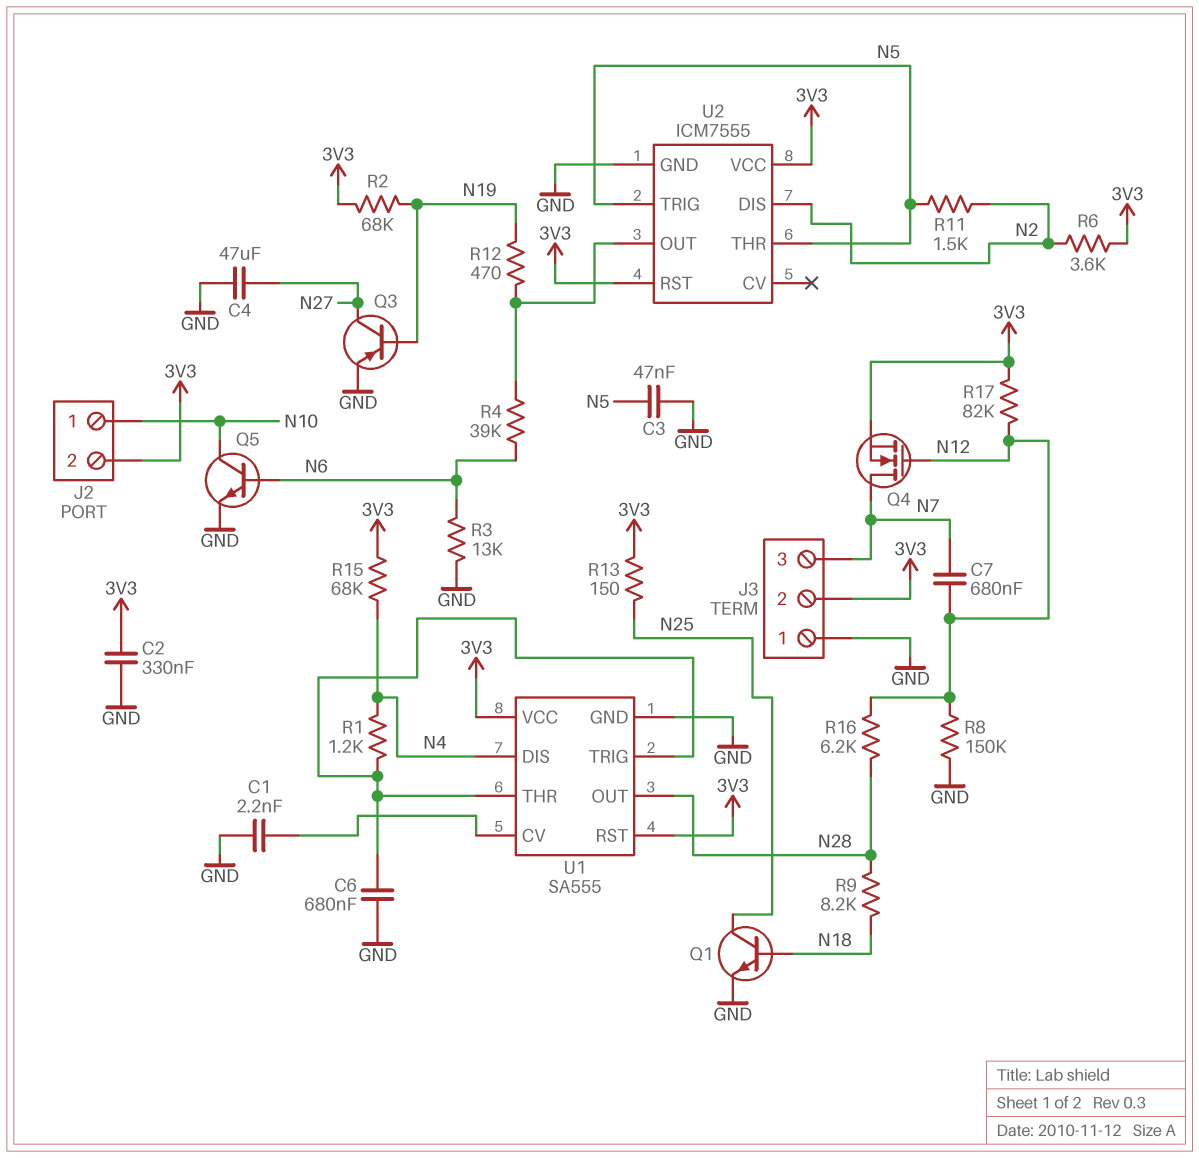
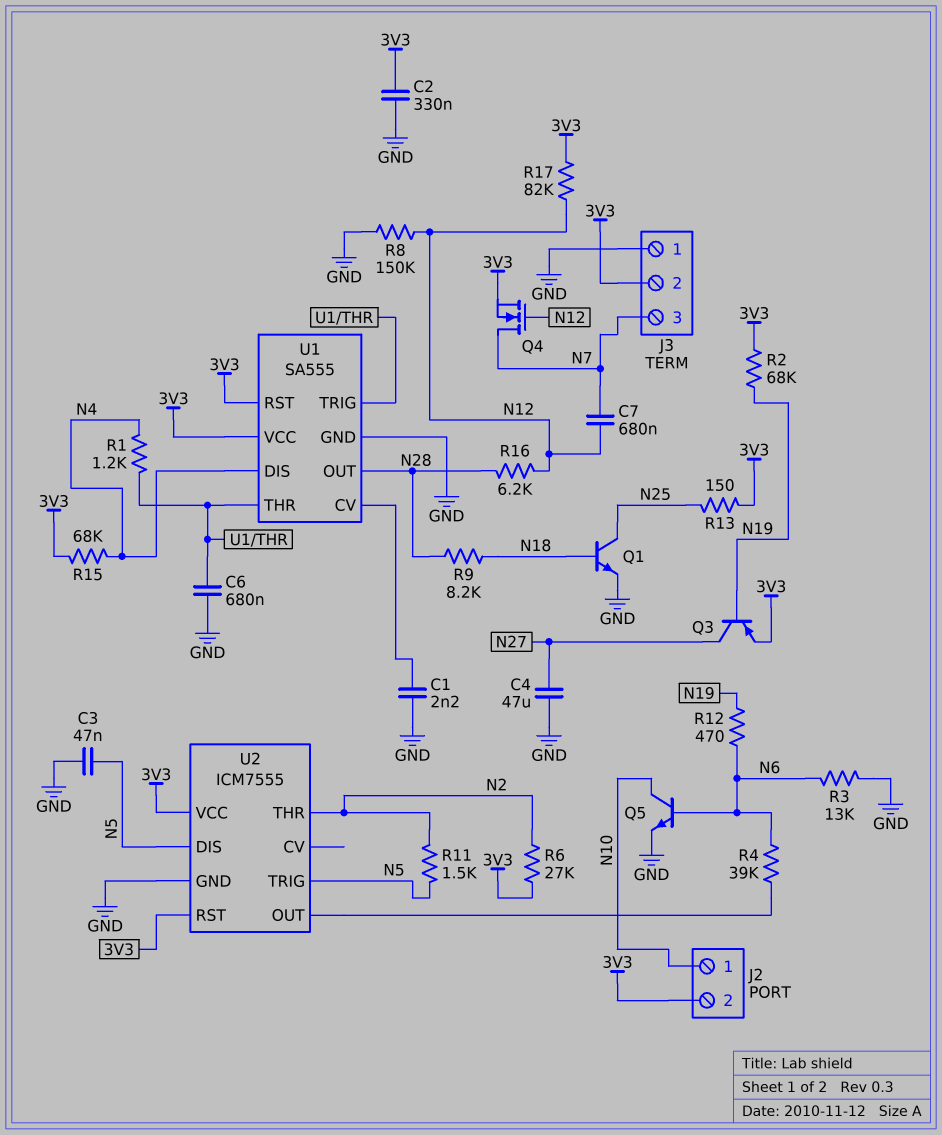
Q3: PNP (B N19, C N27, E GND) -> PNP (B N19, C N27, E 3V3)
R6: 3.6k (3V3, N2) -> 27k (3V3, N2)
R12: 470 (N19, U2/OUT) -> 470 (N6, N19)
U2 pin DIS: N2 -> N5
U2 pin THR: N5 -> N2

